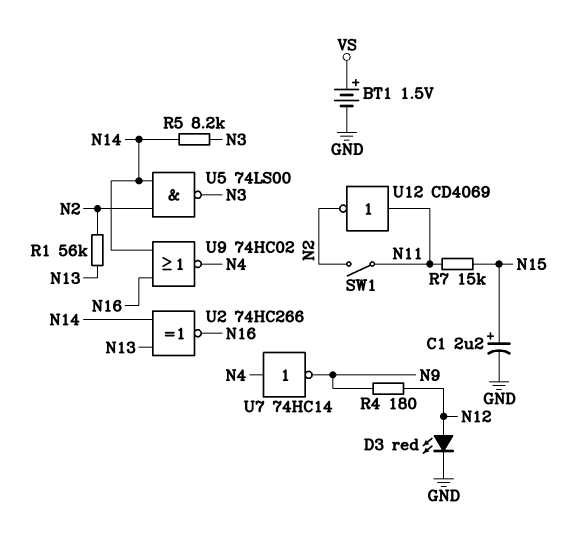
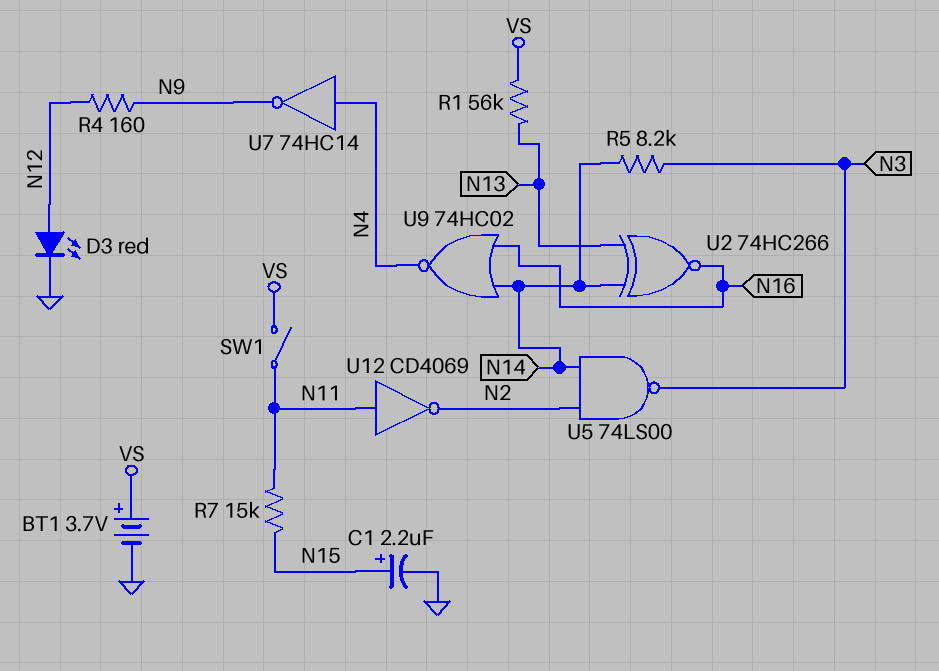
BT1: 1.5V (plus VS, minus GND) -> 3.7V (plus VS, minus GND)
R1: 56k (N2, N13) -> 56k (N13, VS)
R4: 180 (N9, N12) -> 160 (N9, N12)
SW1: switch (N2, N11) -> switch (N11, VS)

